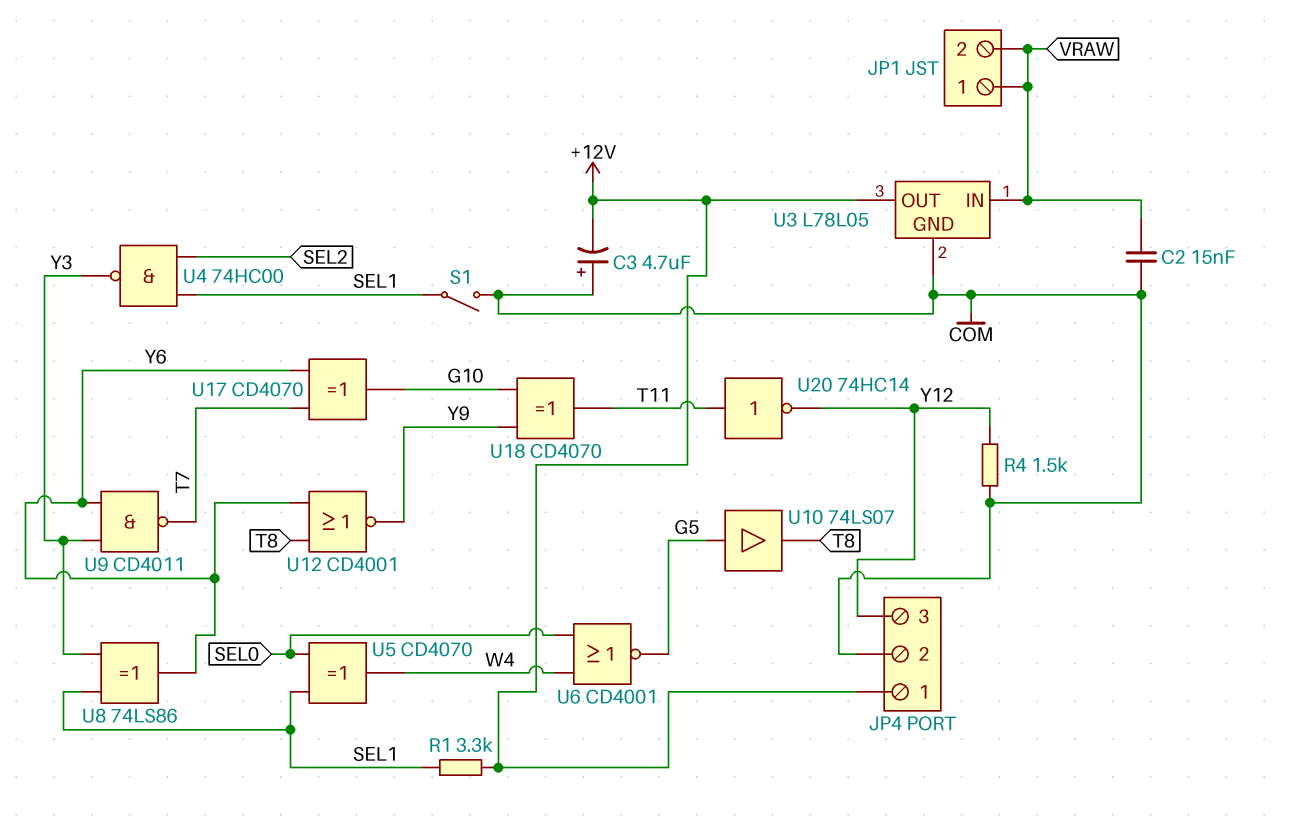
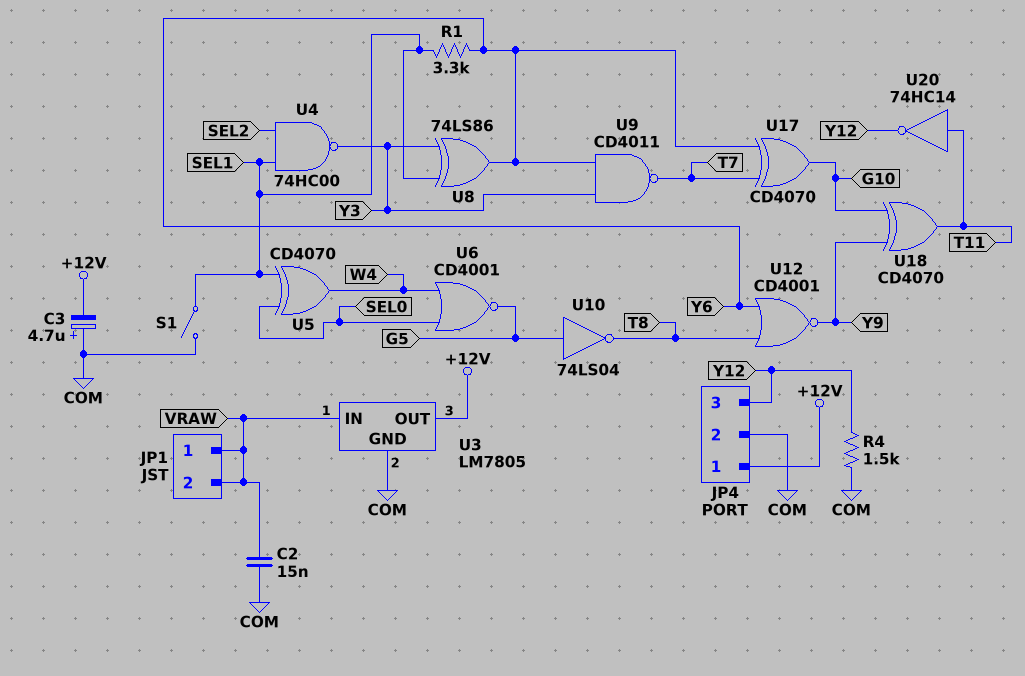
R1: 3.3k (+12V, SEL1) -> 3.3k (SEL1, Y6)
U3: L78L05 -> LM7805
U10: buffer 74LS07 (in G5, out T8) -> NOT 74LS04 (in G5, out T8)

